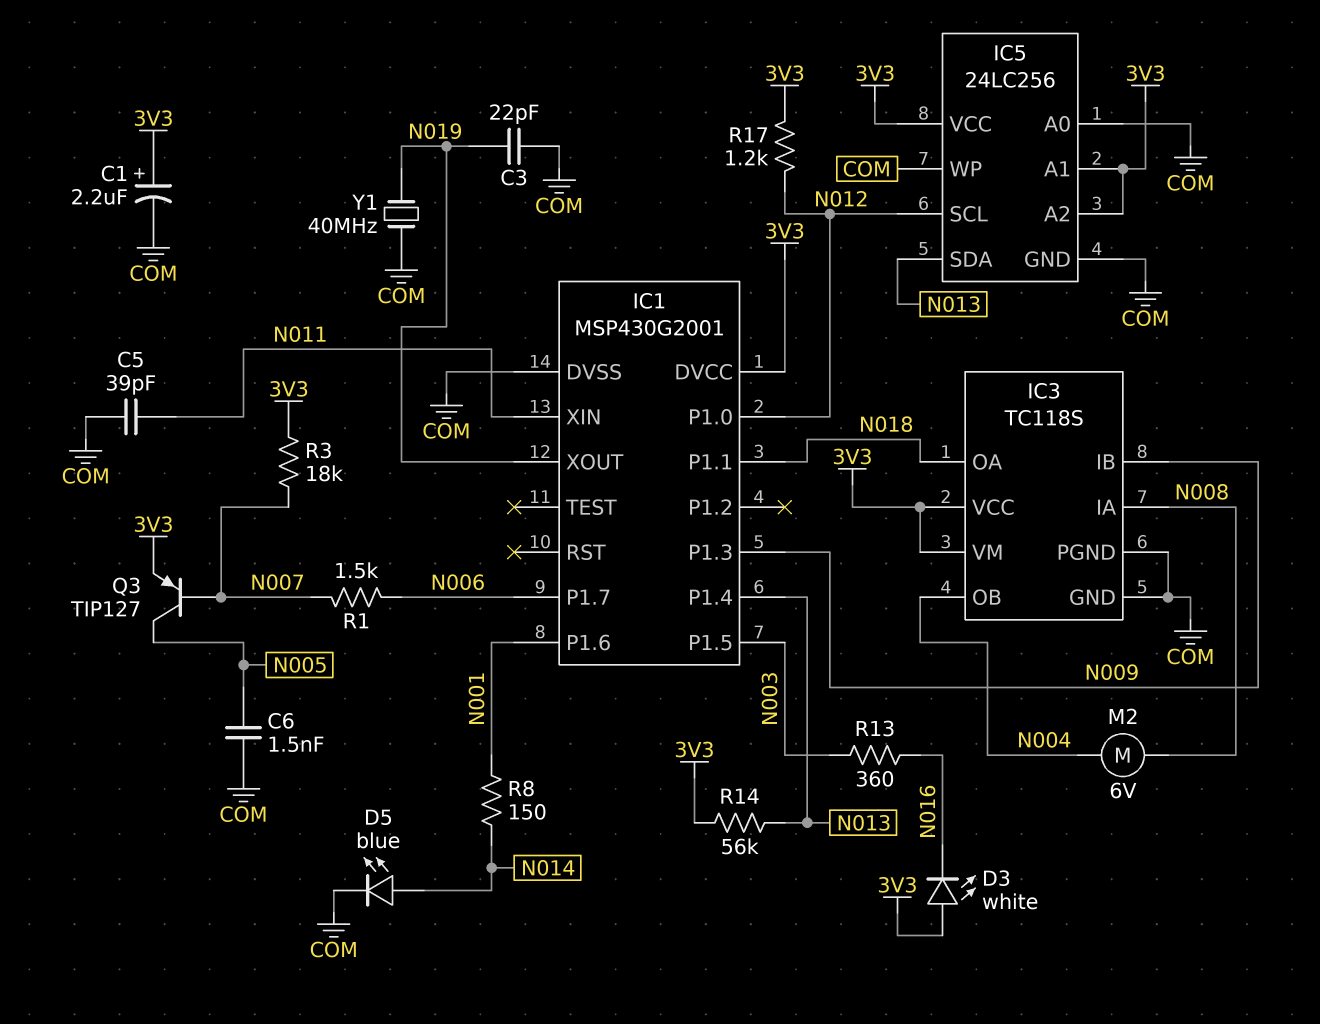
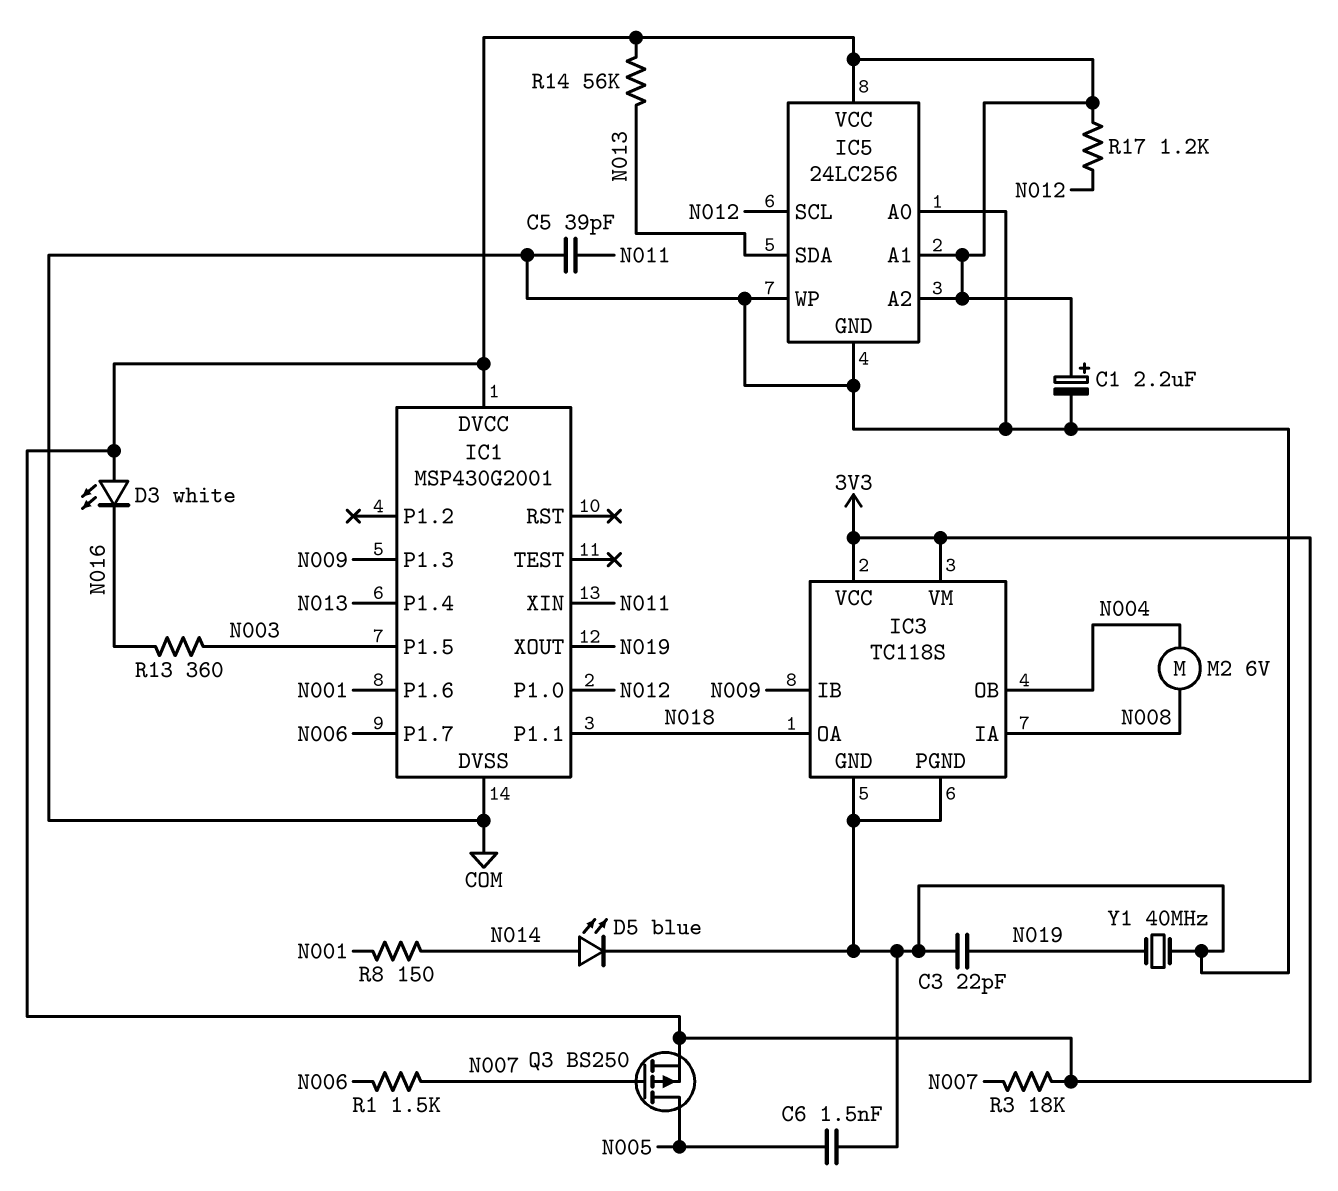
Q3: PNP TIP127 (B N007, C N005, E 3V3) -> PMOS BS250 (G N007, D N005, S 3V3)

